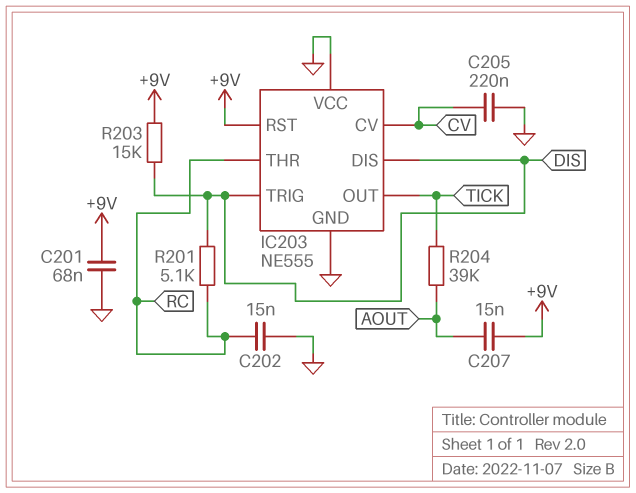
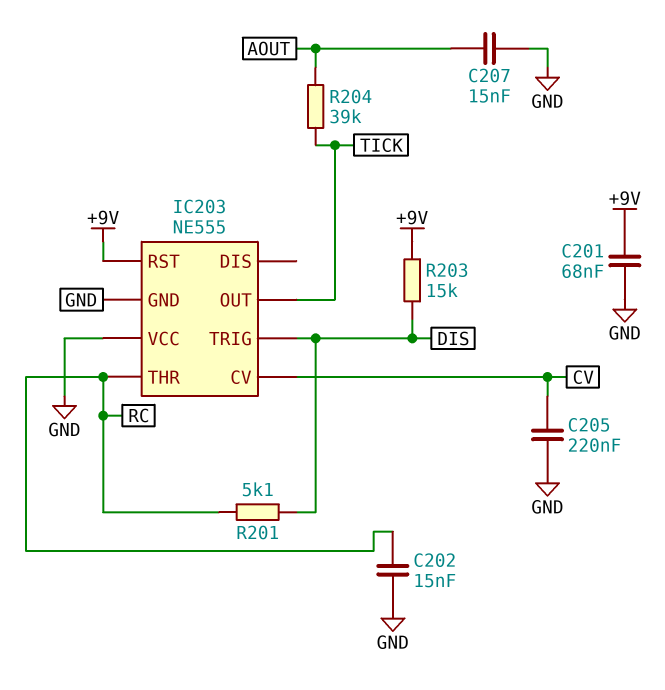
C207: 15nF (+9V, AOUT) -> 15nF (AOUT, GND)
IC203 pin DIS: DIS -> none

